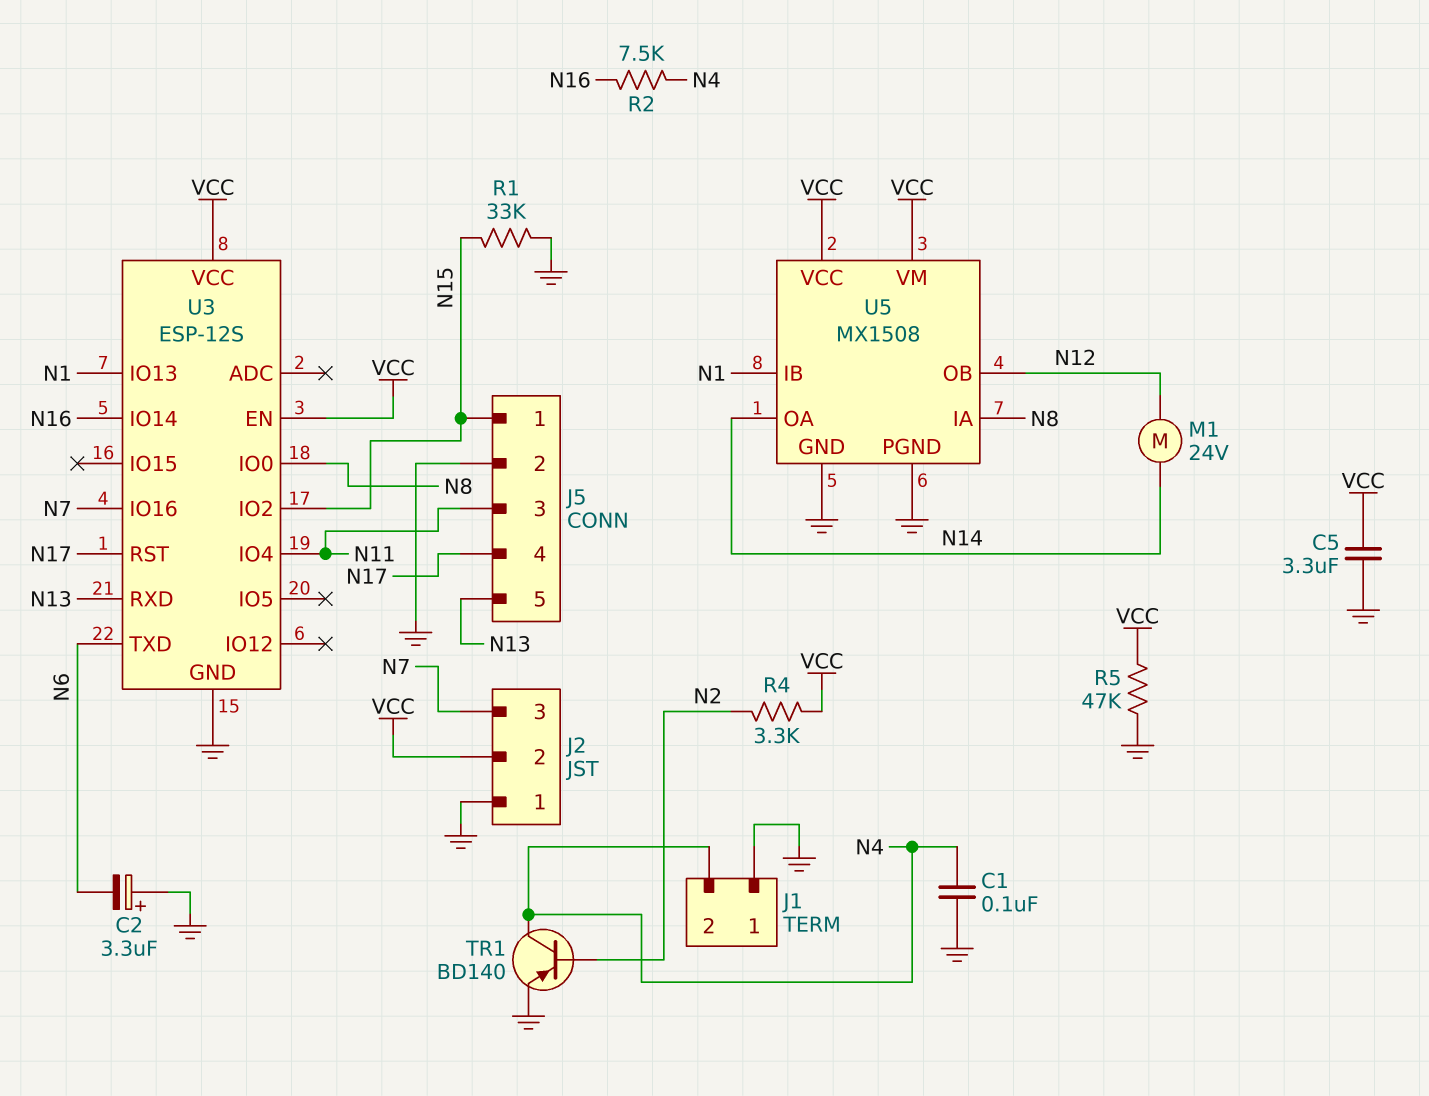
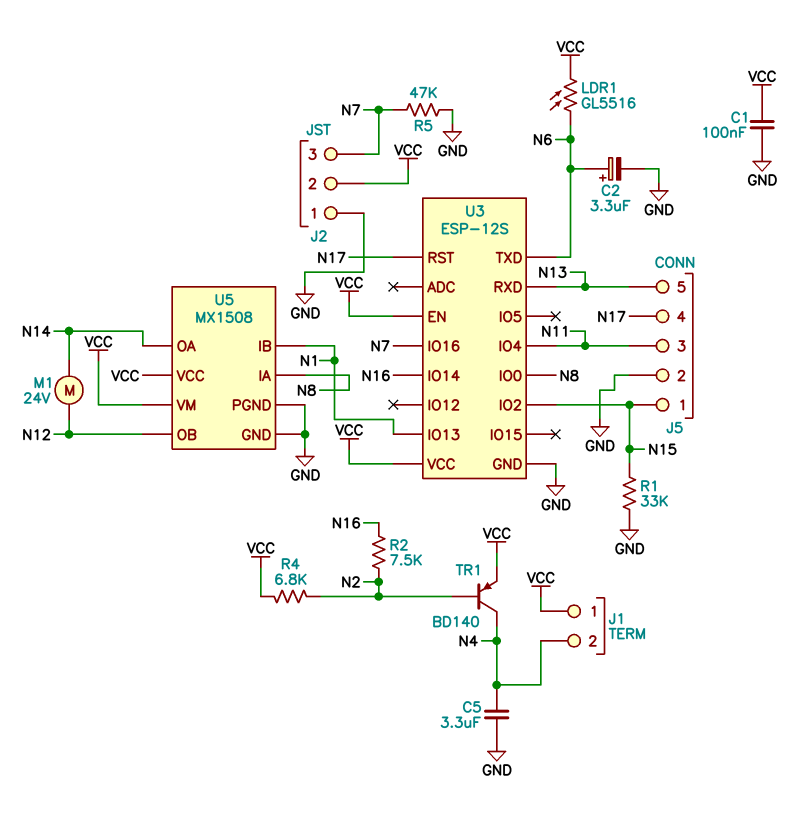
C1: 100nF (GND, N4) -> 100nF (GND, VCC)
C2: 3.3uF (plus GND, minus N6) -> 3.3uF (plus N6, minus GND)
C5: 3.3uF (GND, VCC) -> 3.3uF (GND, N4)
J1 pin 1: GND -> VCC
LDR1: none -> GL5516 (N6, VCC)
R2: 7.5k (N4, N16) -> 7.5k (N2, N16)
R4: 3.3k (N2, VCC) -> 6.8k (N2, VCC)
R5: 47k (GND, VCC) -> 47k (GND, N7)
TR1: PNP BD140 (B N2, C N4, E GND) -> PNP BD140 (B N2, C N4, E VCC)

